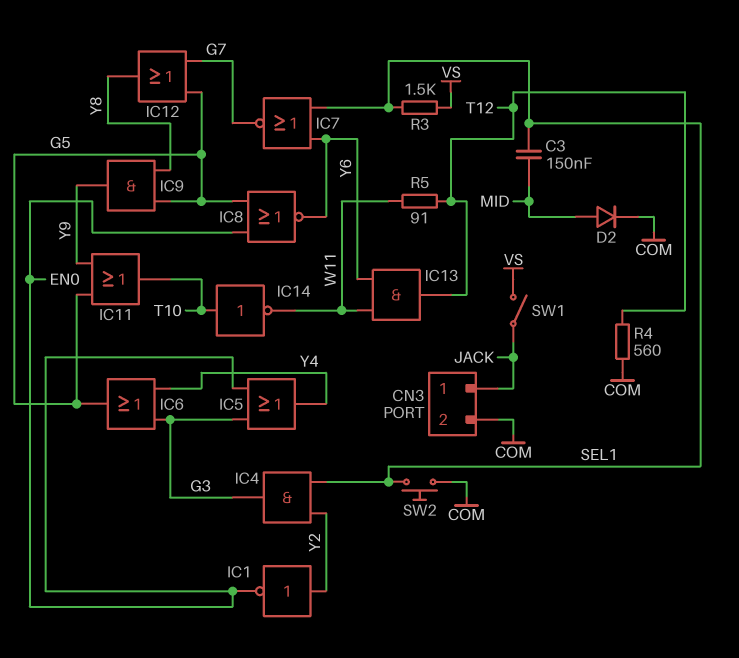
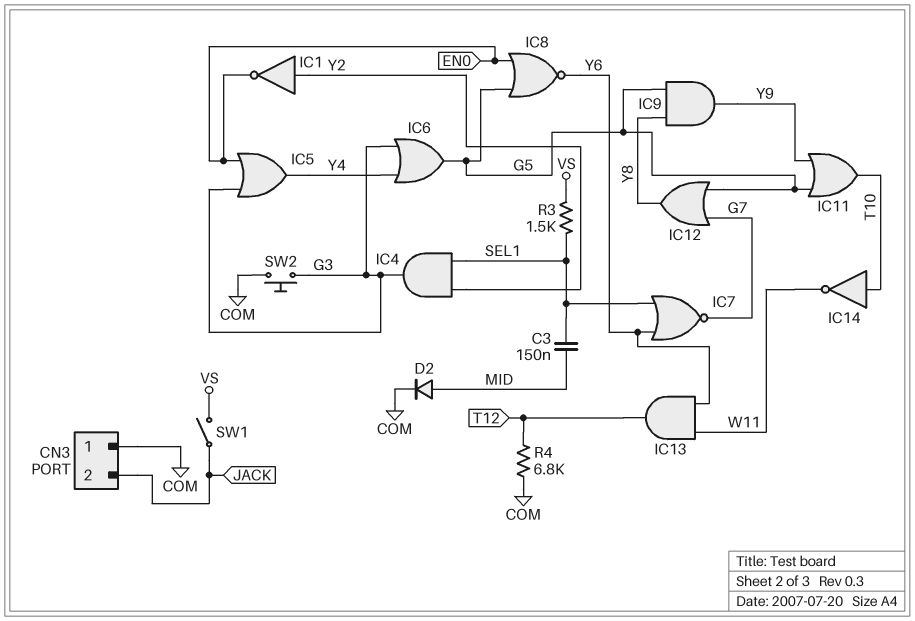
CN3 pin 1: JACK -> COM
CN3 pin 2: COM -> JACK
R4: 560 (COM, T12) -> 6.8k (COM, T12)
R5: 91 (T12, W11) -> none
SW2: button (COM, SEL1) -> button (COM, G3)

